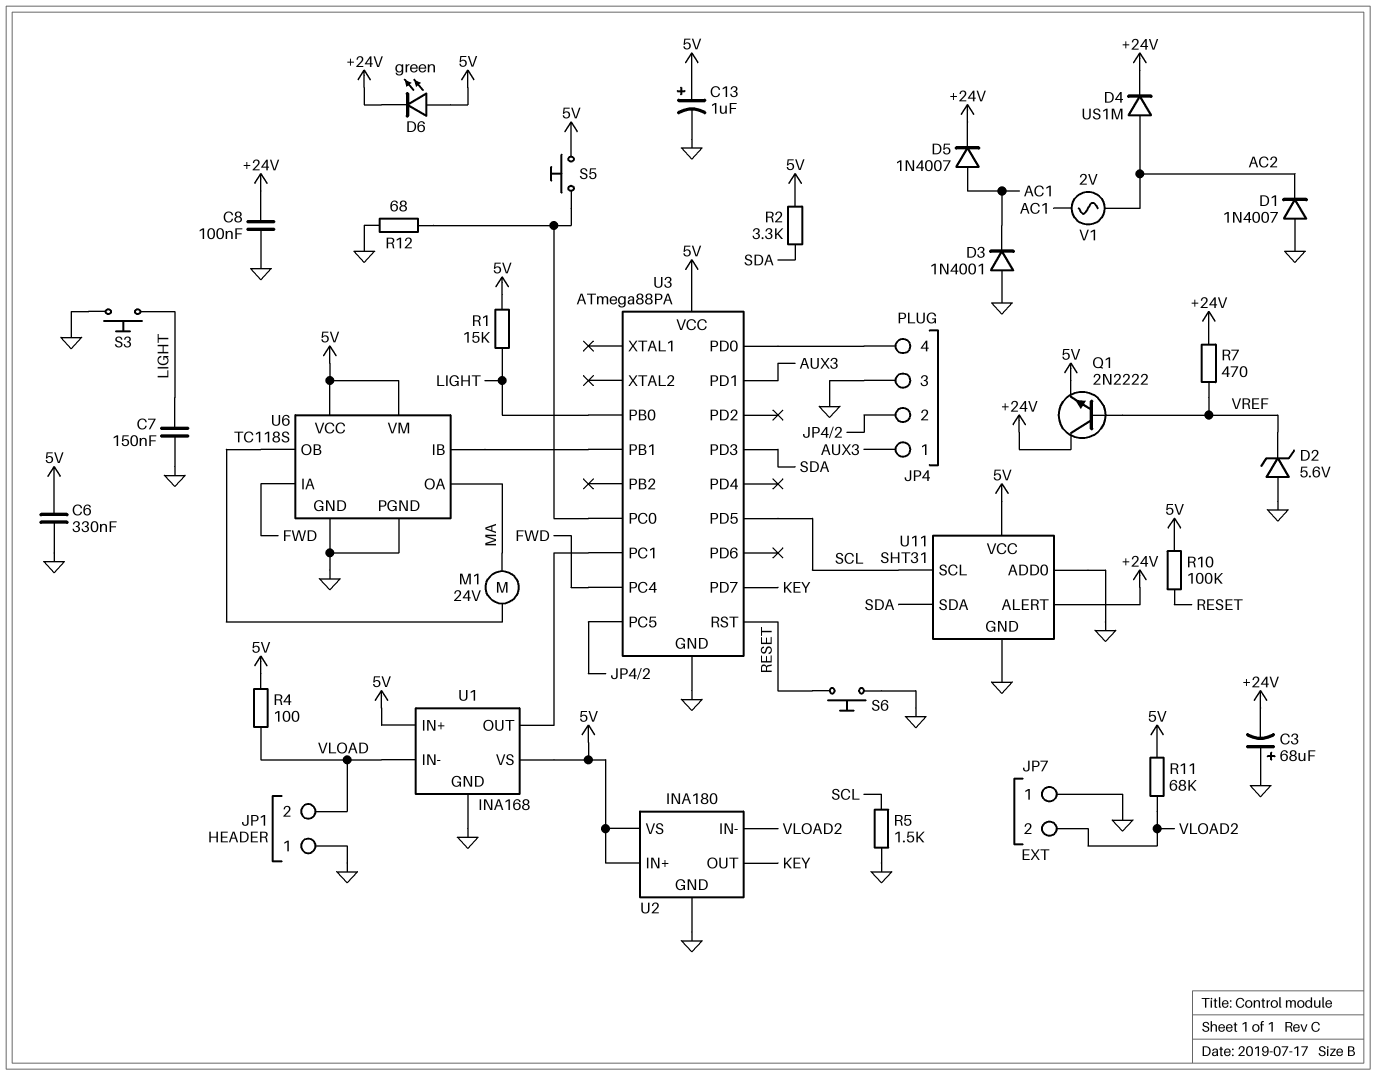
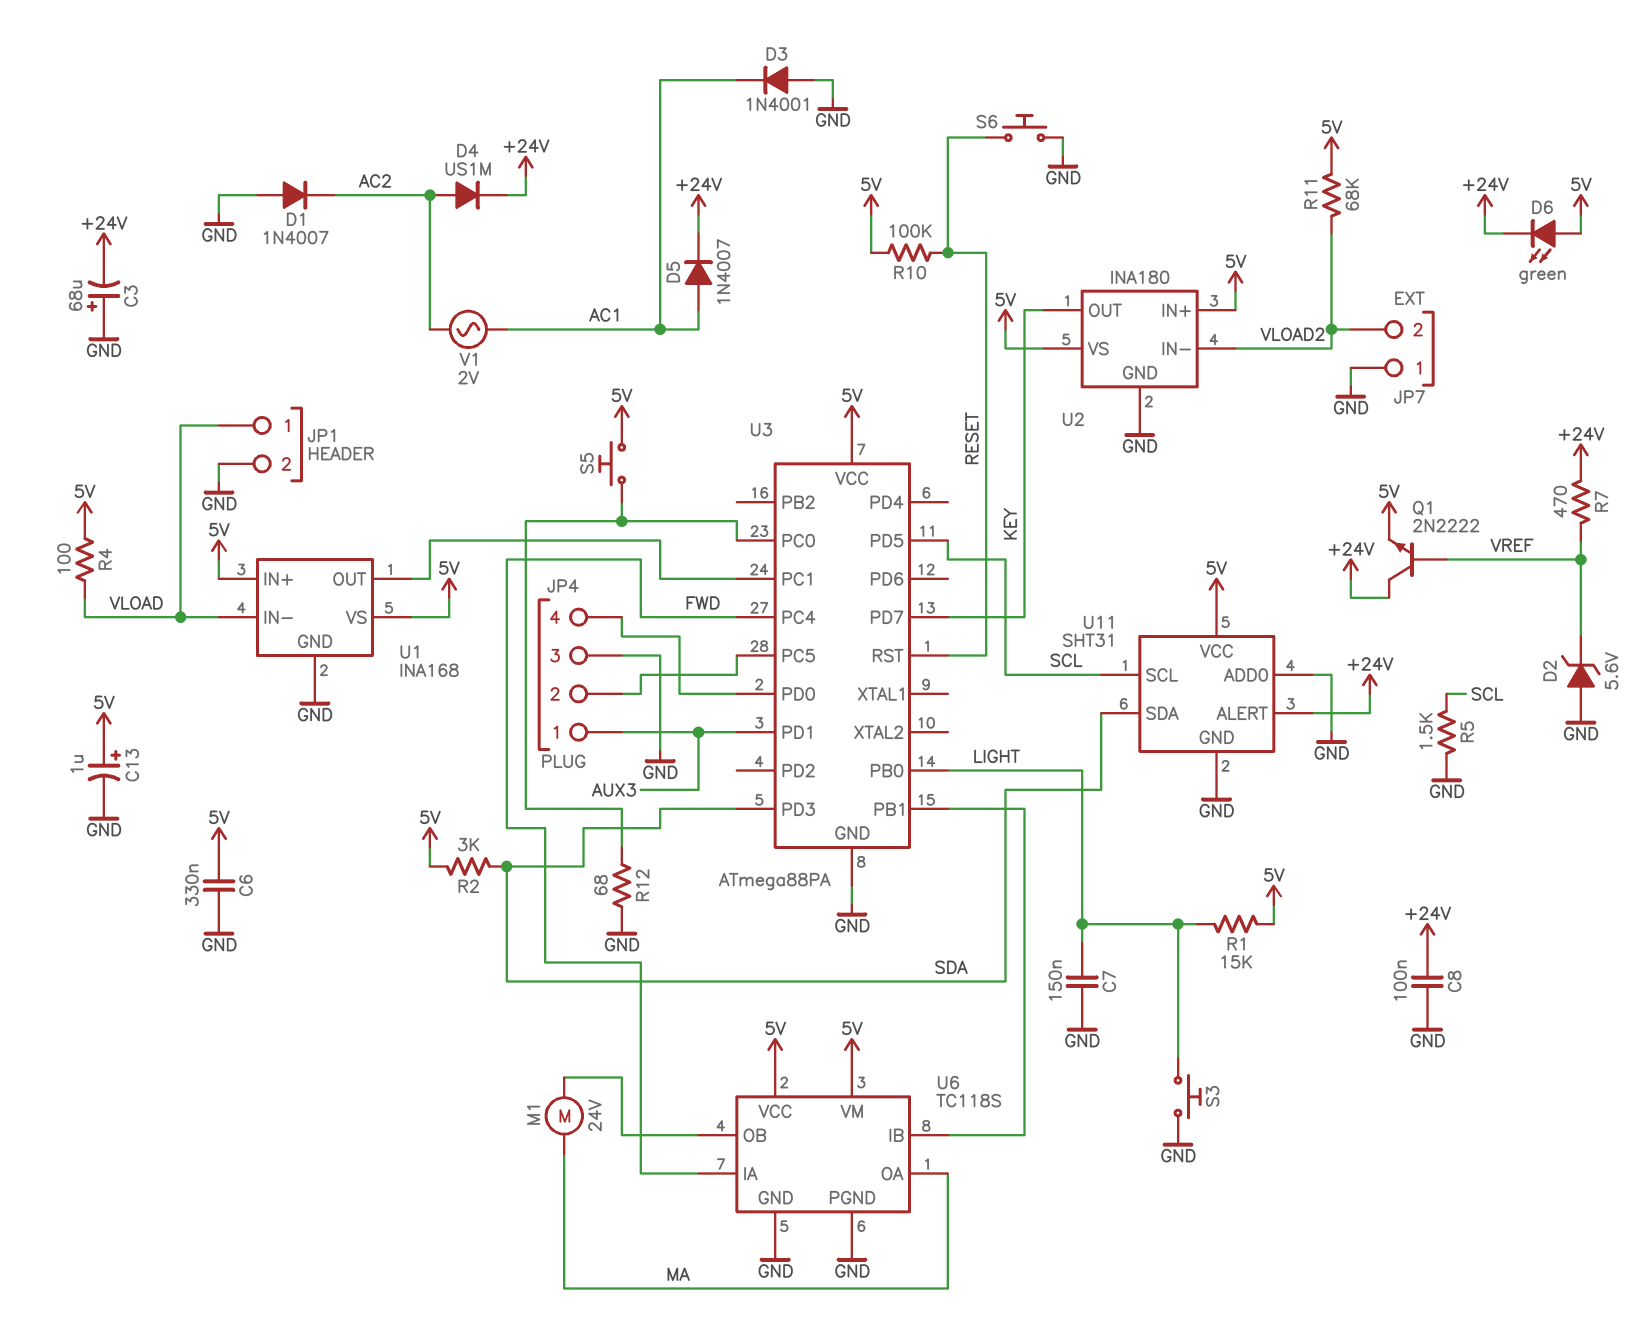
JP1 pin 1: GND -> VLOAD
JP1 pin 2: VLOAD -> GND
R2: 3.3k (5V, SDA) -> 3k (5V, SDA)

